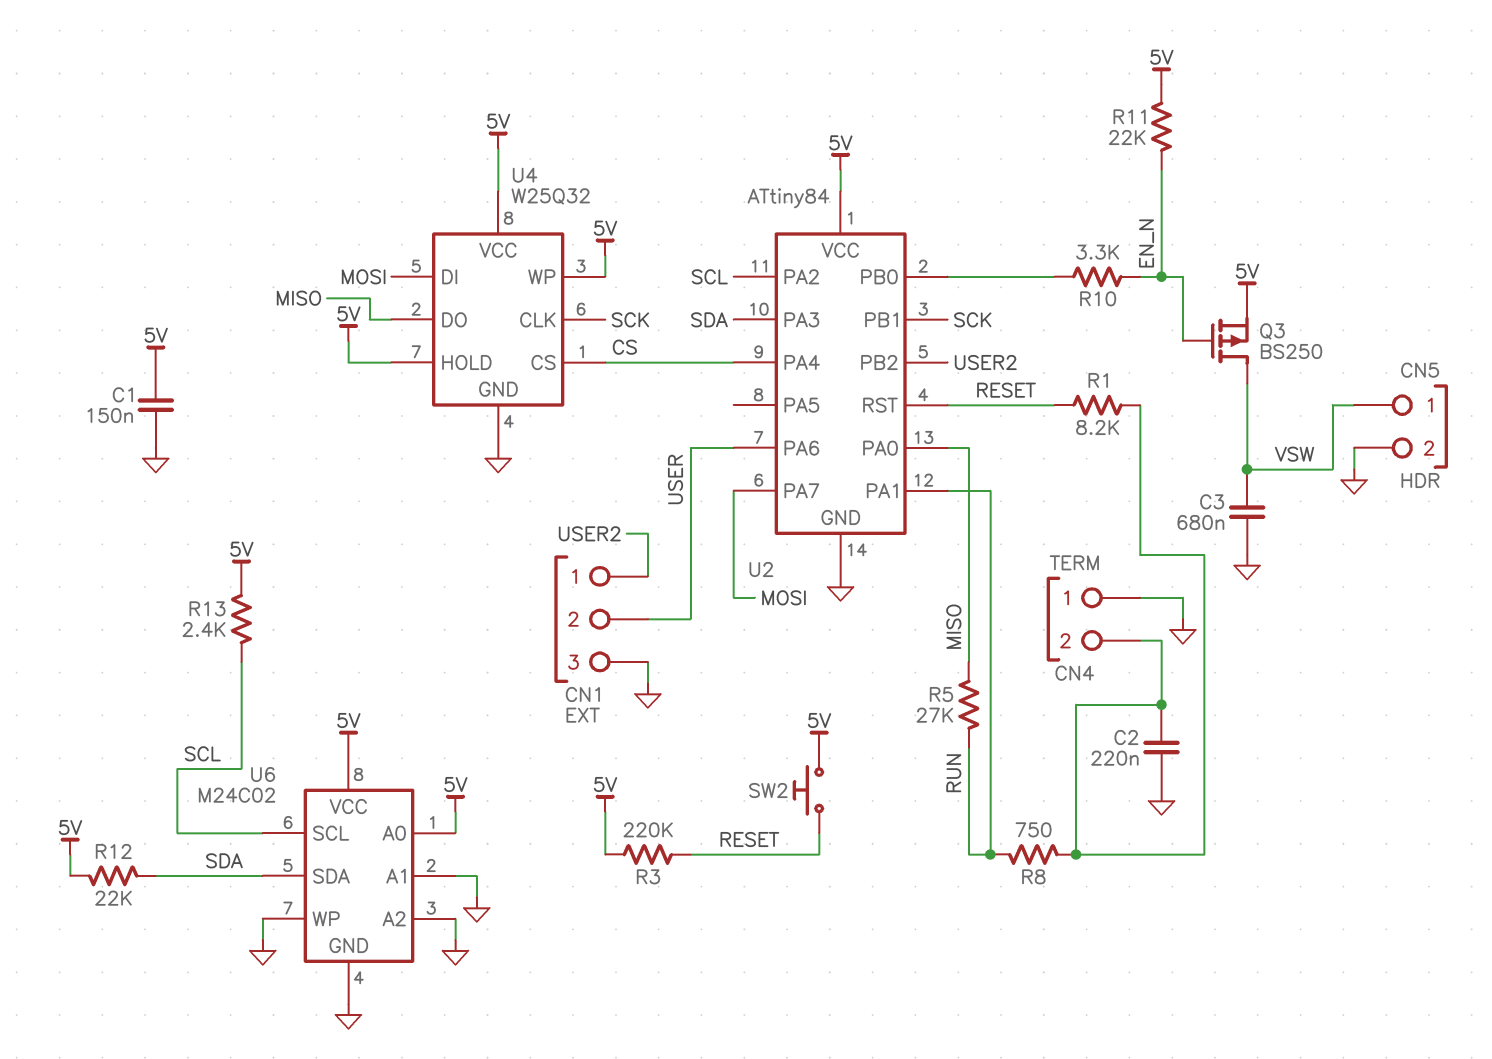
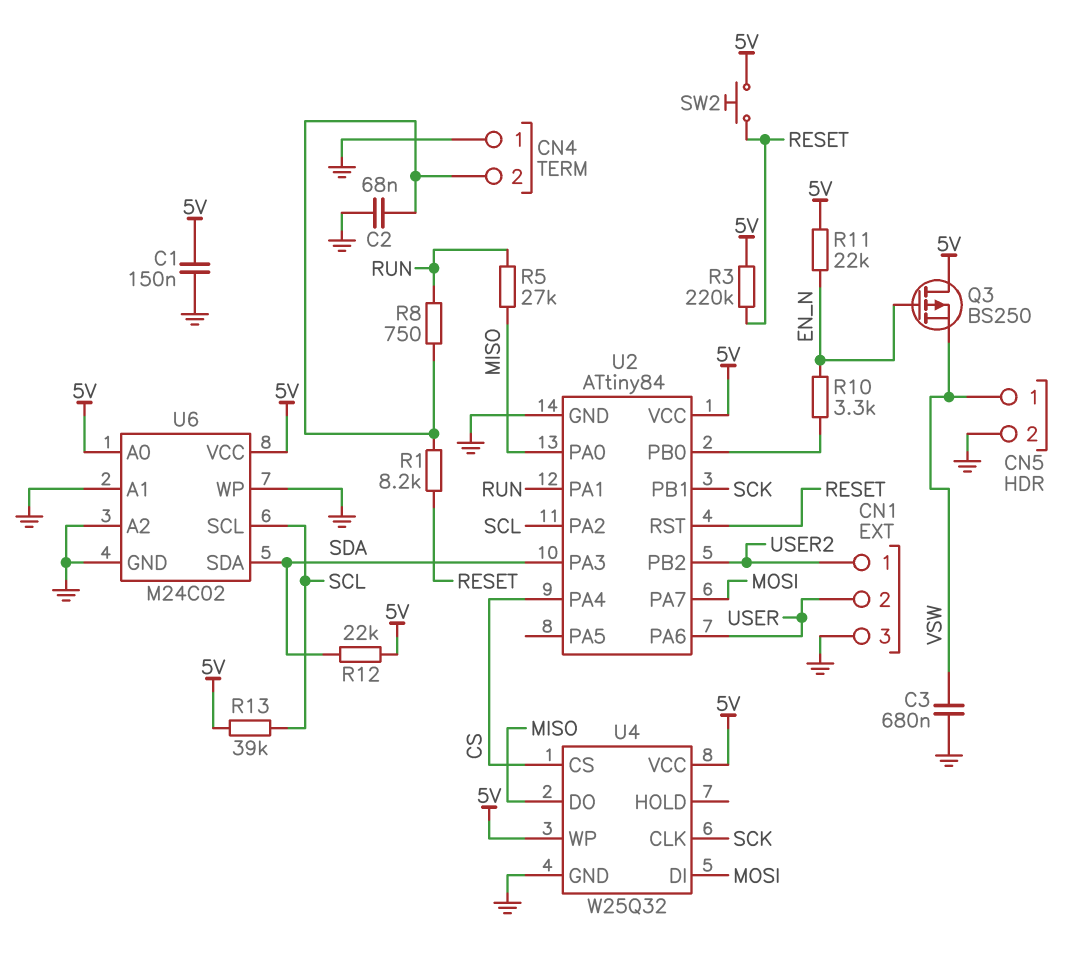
C2: 220nF (CN4/2, GND) -> 68nF (CN4/2, GND)
Q3: PMOS BS250 (G EN_N, D VSW, S 5V) -> PMOS BS250 (G EN_N, D 5V, S VSW)
R13: 2.4k (5V, SCL) -> 39k (5V, SCL)
U4 pin HOLD: 5V -> none

